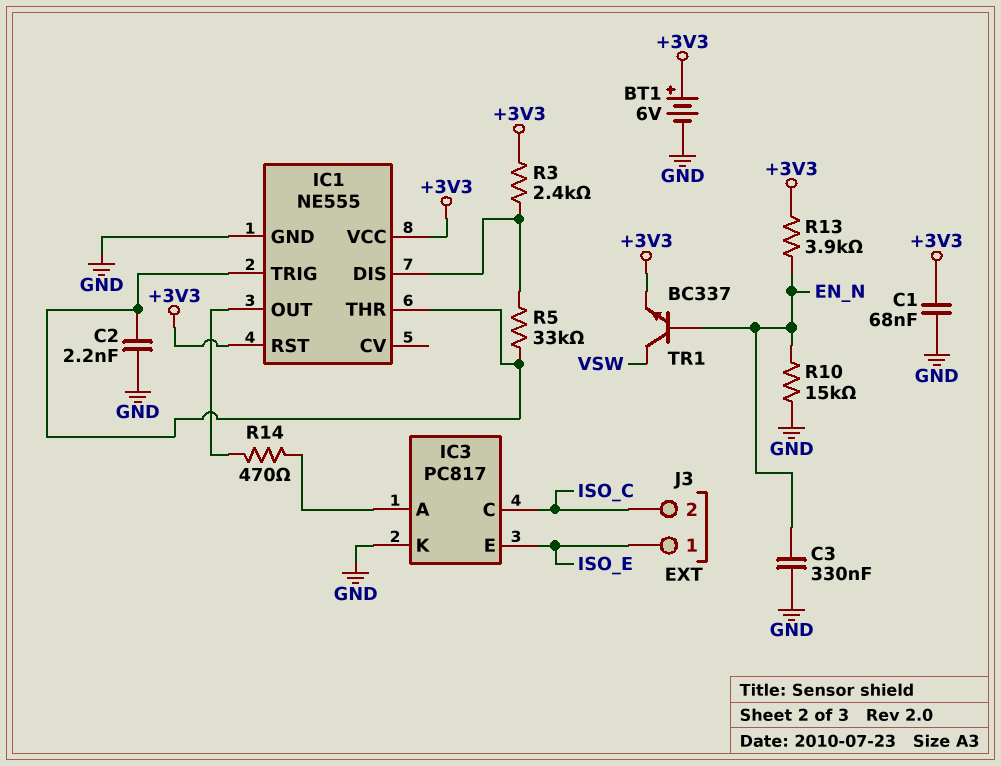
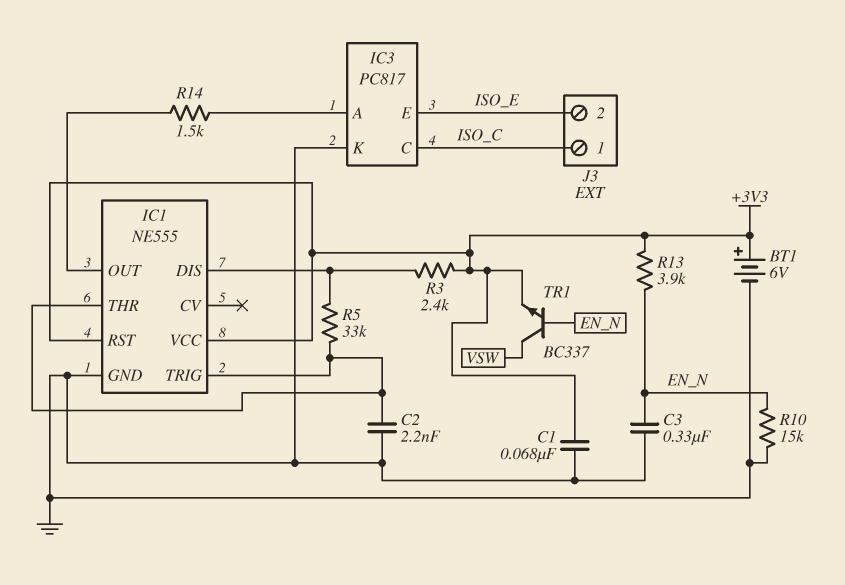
J3 pin 1: ISO_E -> ISO_C
J3 pin 2: ISO_C -> ISO_E
R14: 470 (IC1/OUT, IC3/A) -> 1.5k (IC1/OUT, IC3/A)

